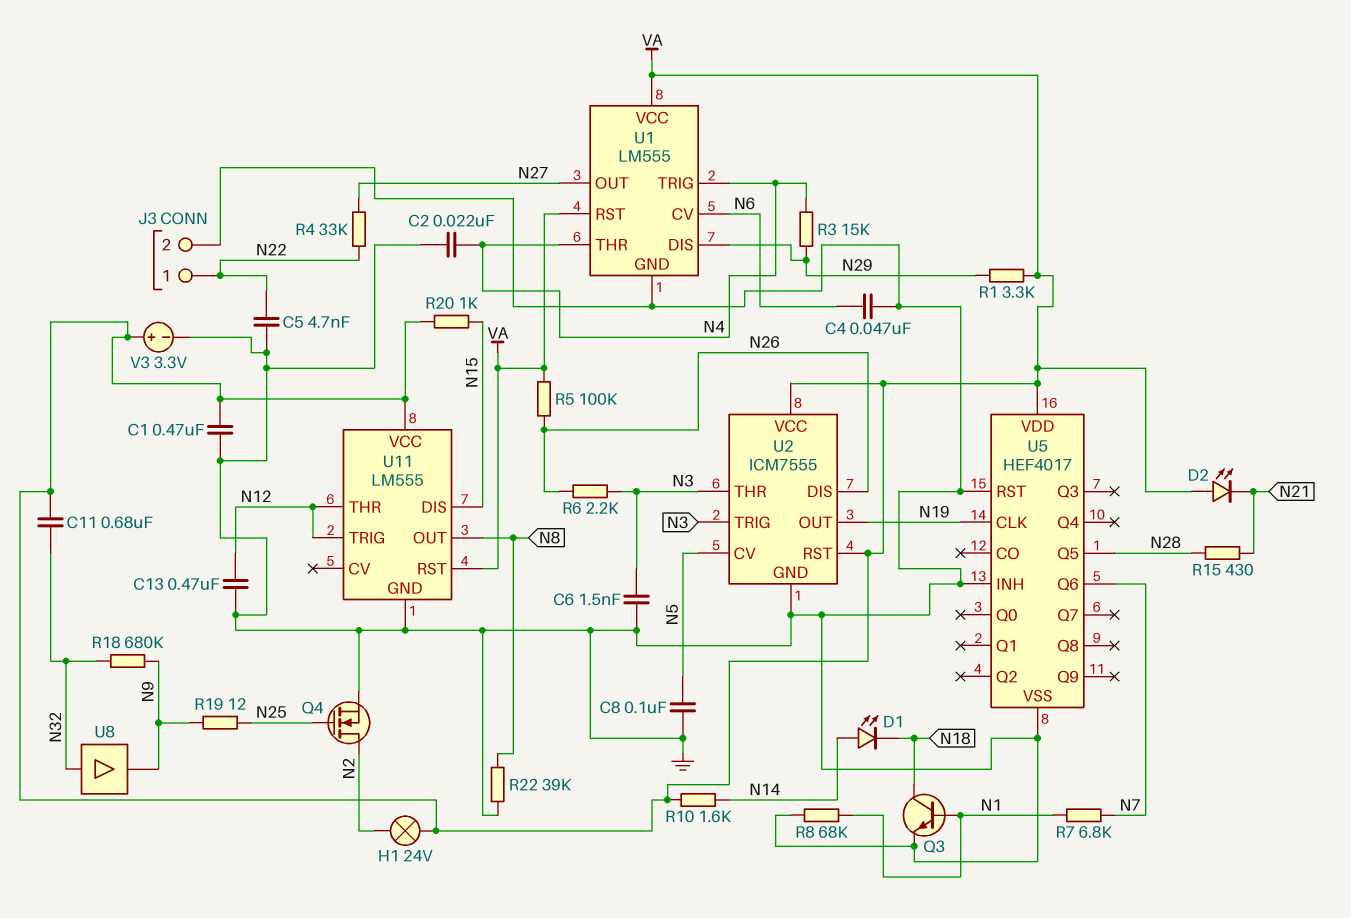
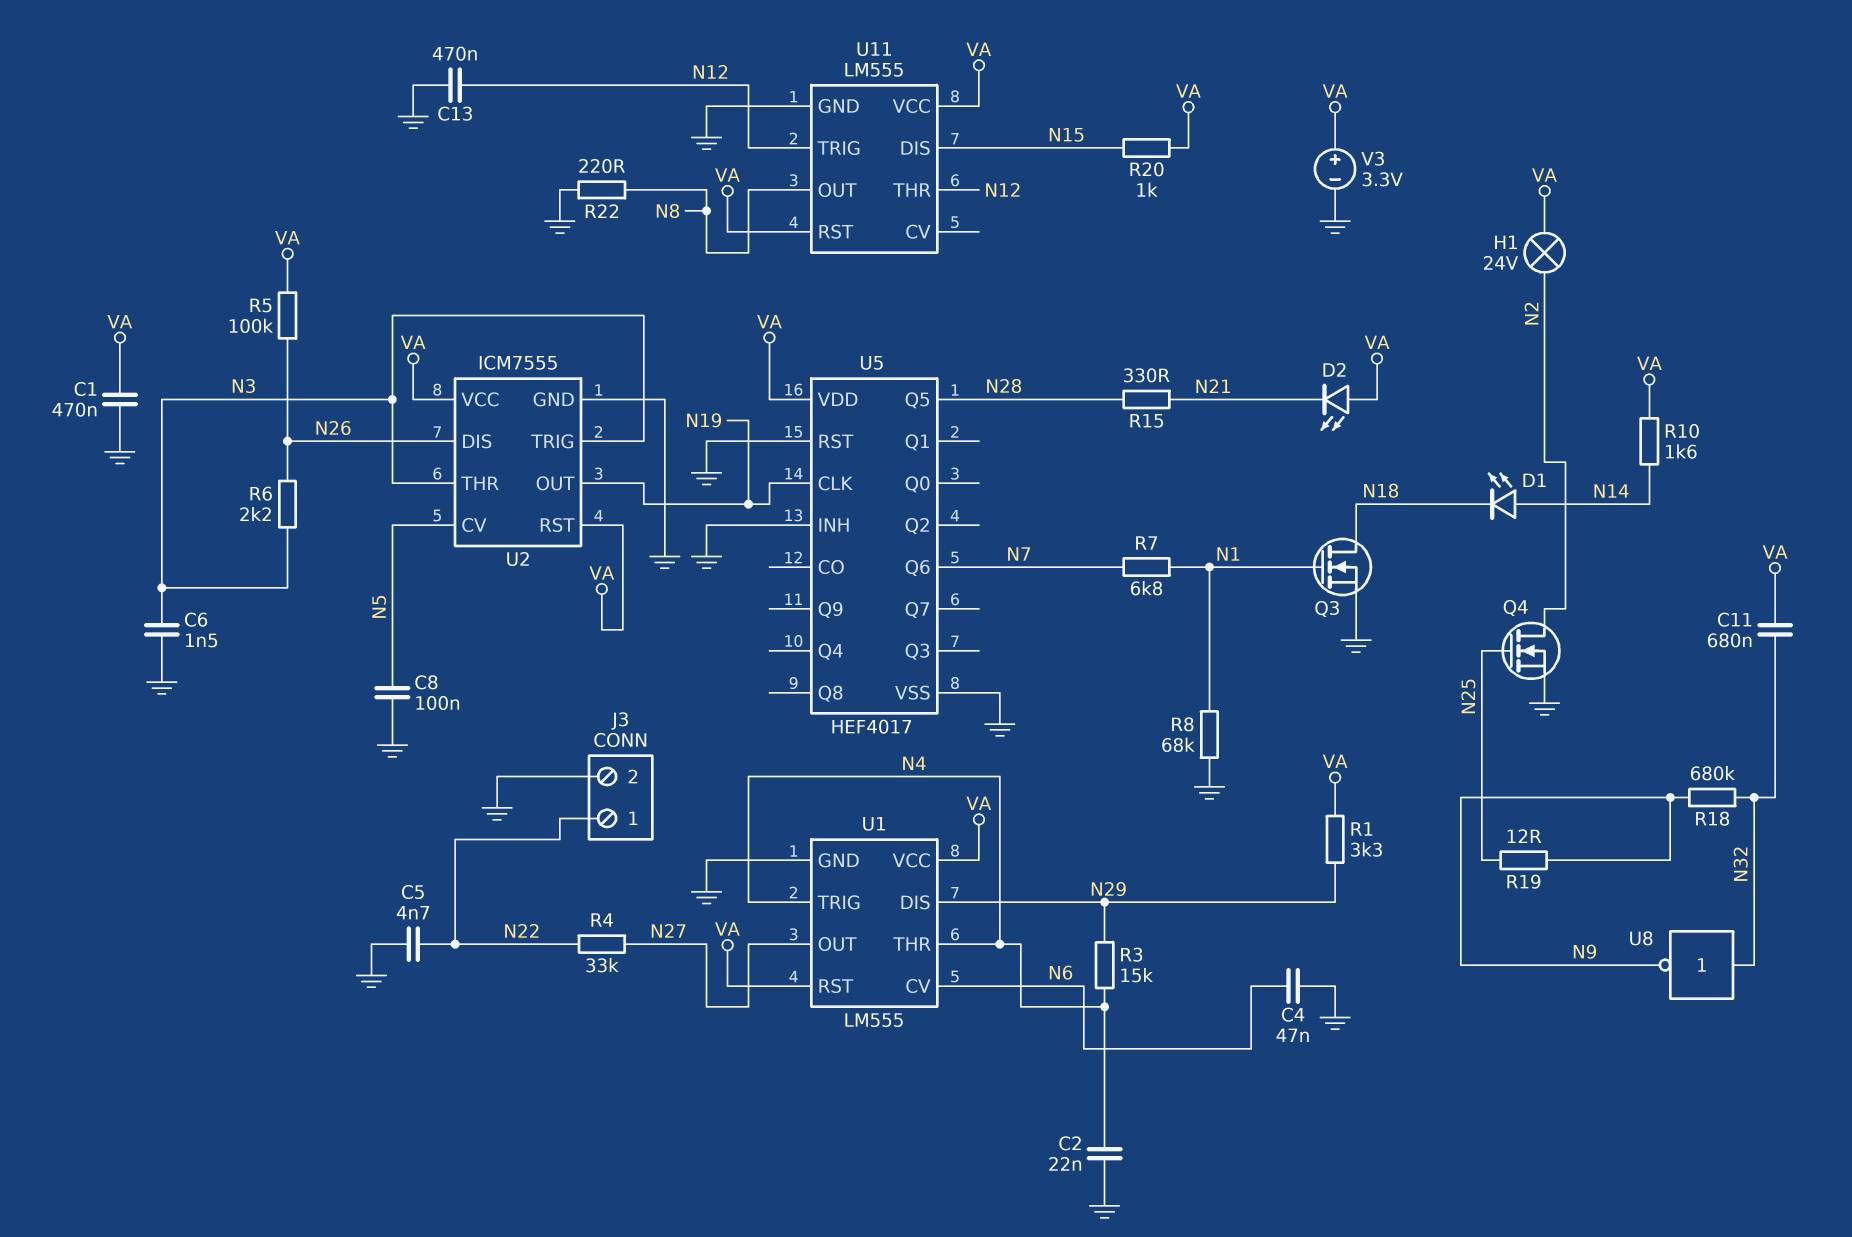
Q3: NPN (B N1, C N18, E GND) -> NMOS (G N1, D N18, S GND)
R15: 430 (N21, N28) -> 330 (N21, N28)
R22: 39k (GND, N8) -> 220 (GND, N8)
U8: buffer (in N32, out N9) -> NOT (in N32, out N9)

